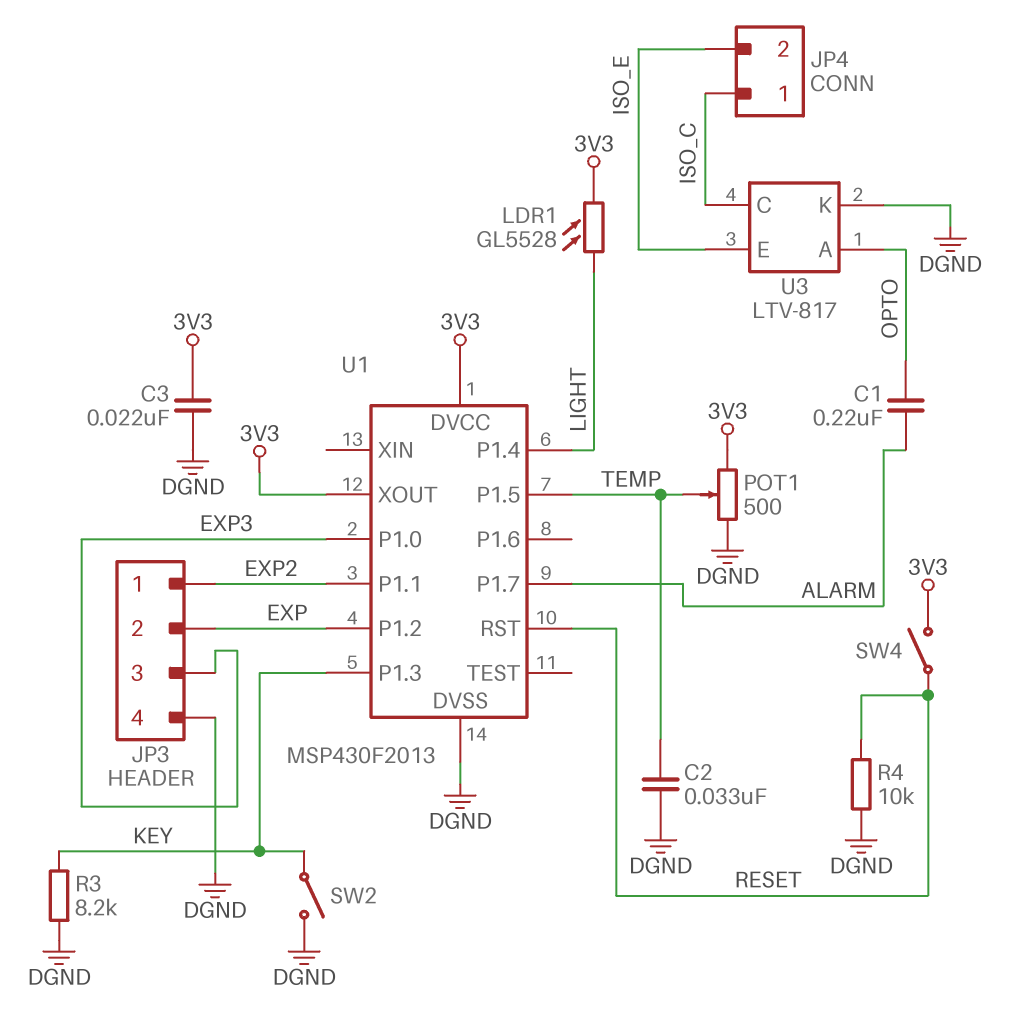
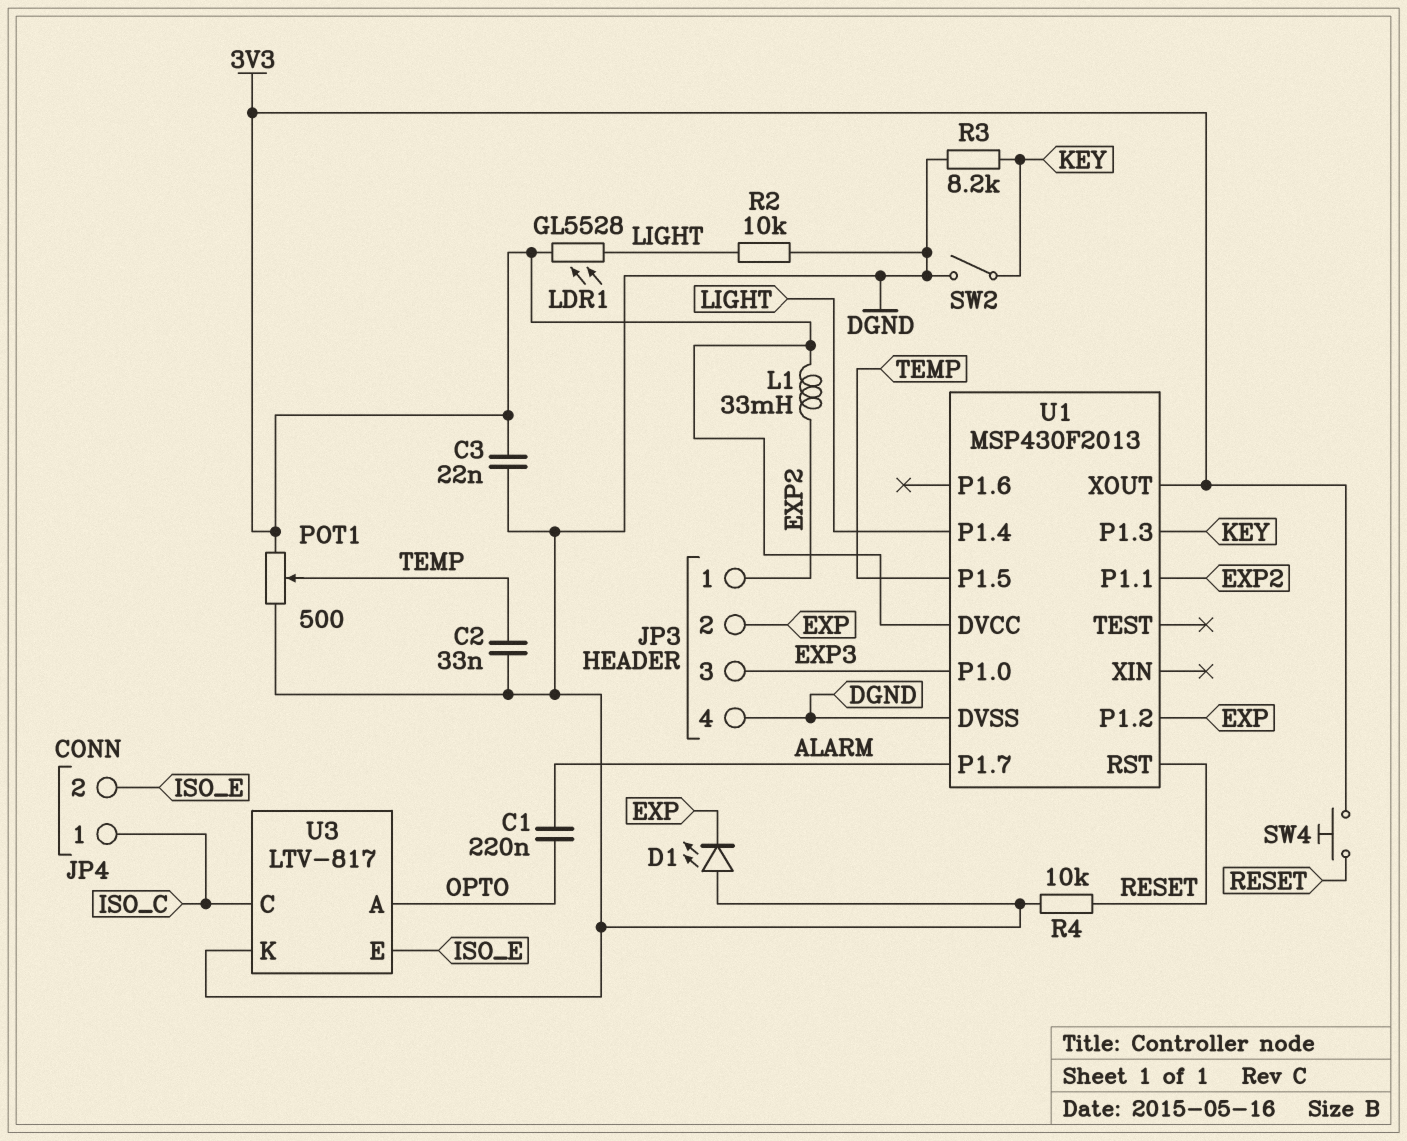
D1: none -> LED (A DGND, K EXP)
L1: none -> 33mH (3V3, EXP2)
R2: none -> 10k (DGND, LIGHT)
SW4: switch (3V3, RESET) -> button (3V3, RESET)

